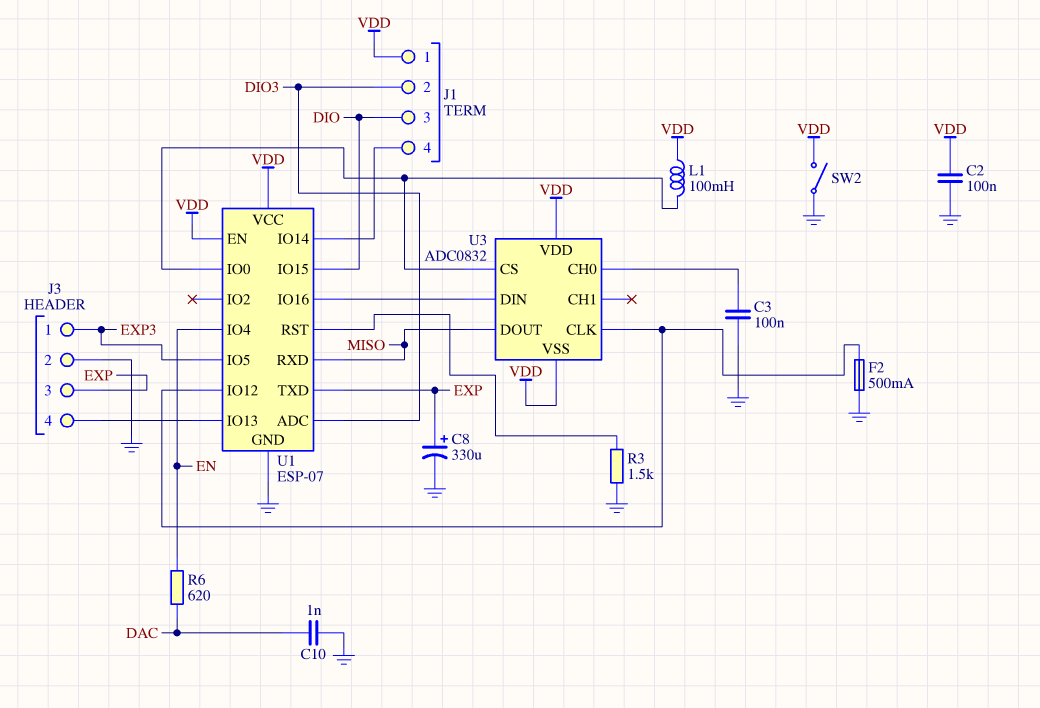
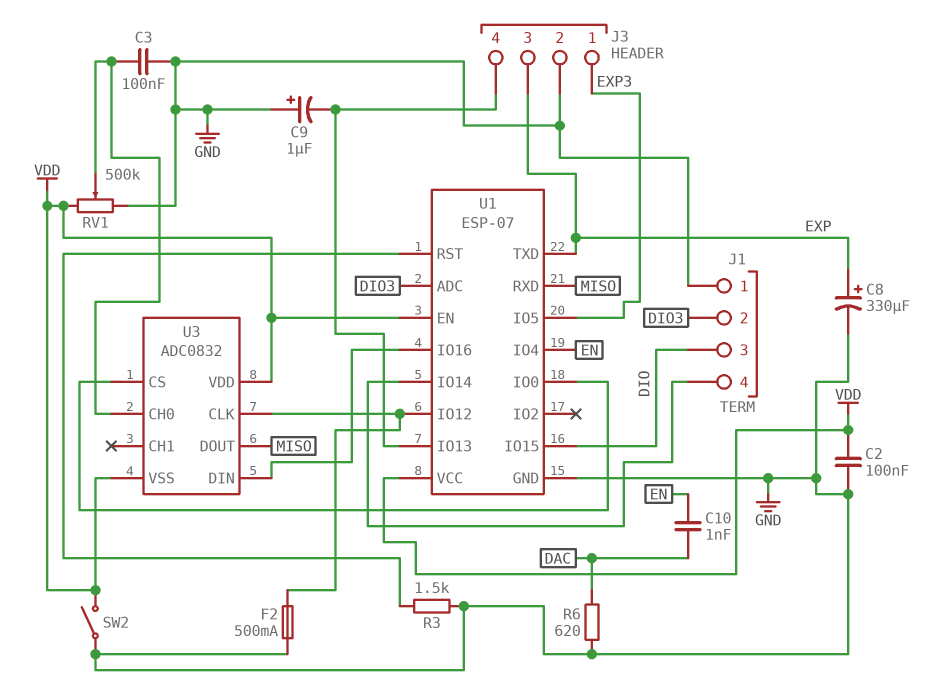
C9: none -> 1uF (plus GND, minus J3/4)
C10: 1nF (DAC, GND) -> 1nF (DAC, EN)
J1 pin 1: VDD -> GND
L1: 100mH (U1/IO0, VDD) -> none
R6: 620 (DAC, EN) -> 620 (DAC, GND)
RV1: none -> 500k (GND, VDD, wiper U3/CH0)

